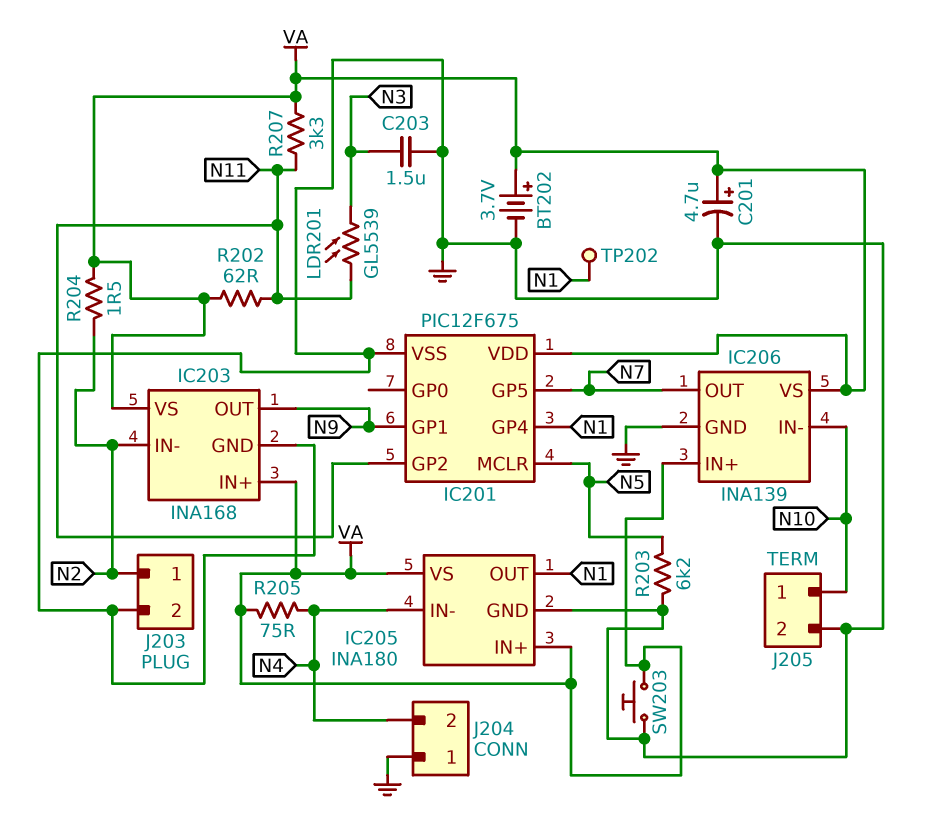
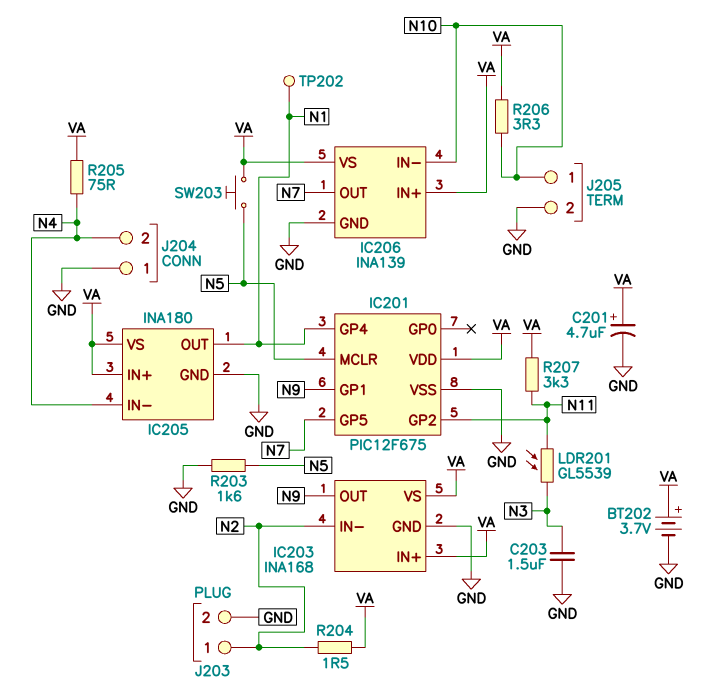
R202: 62 (N11, VA) -> none
R203: 6.2k (GND, N5) -> 1.6k (GND, N5)
R206: none -> 3.3 (N10, VA)
SW203: button (GND, VA) -> button (N5, VA)

